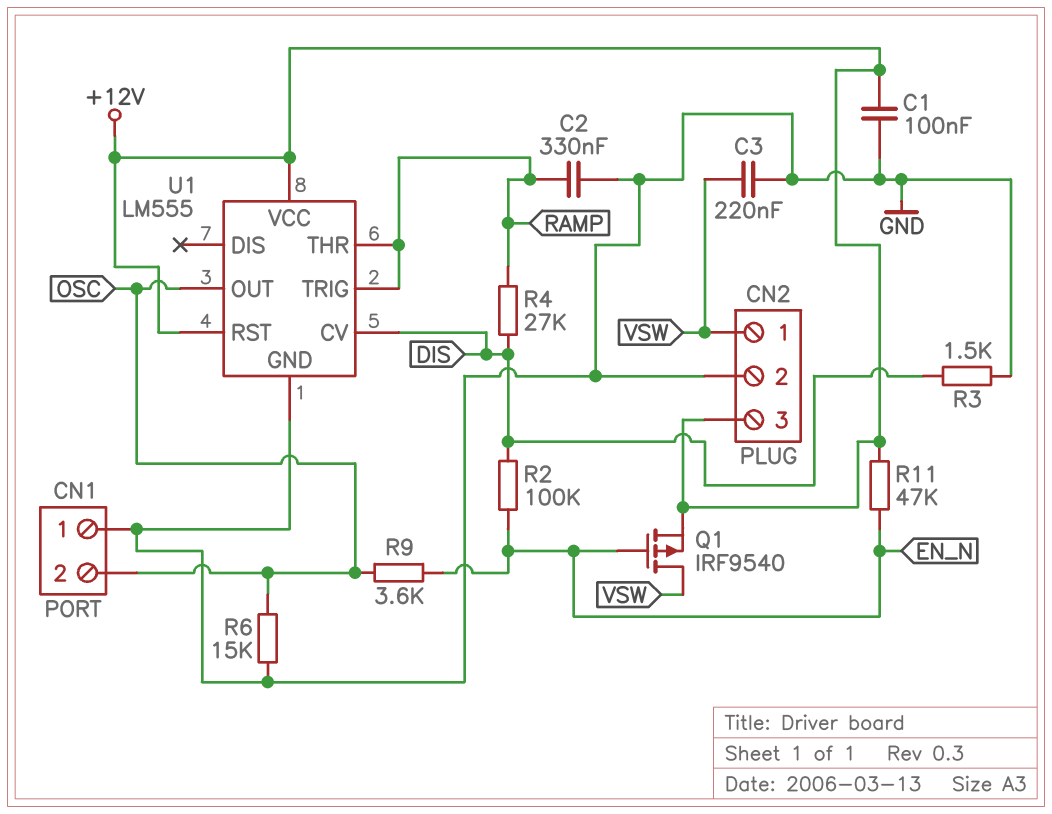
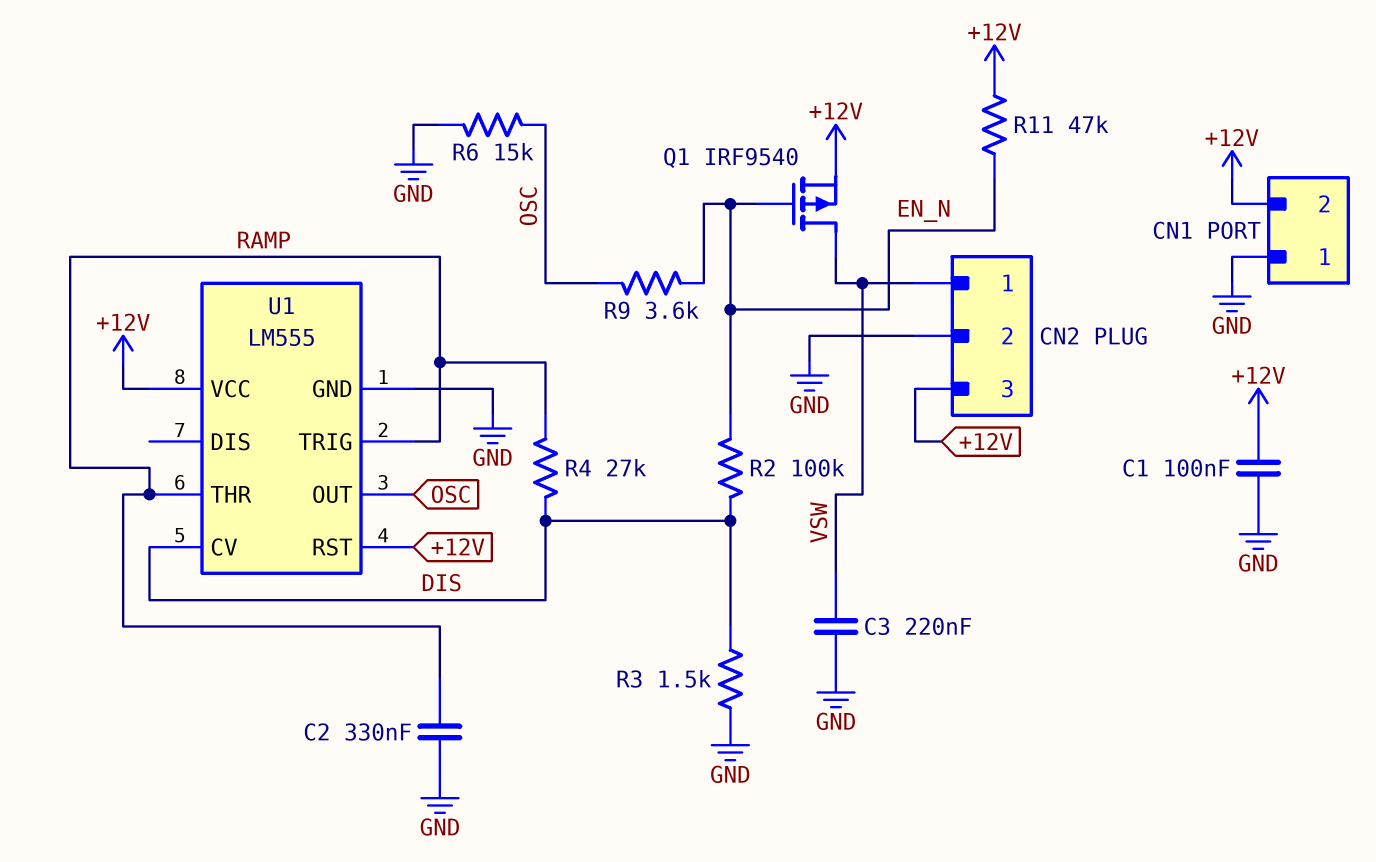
CN1 pin 2: OSC -> +12V

